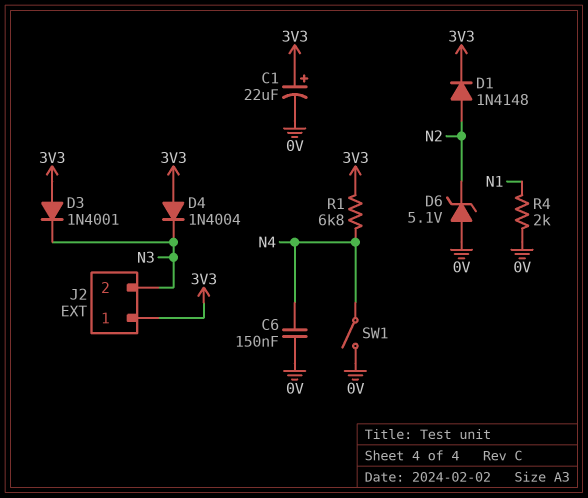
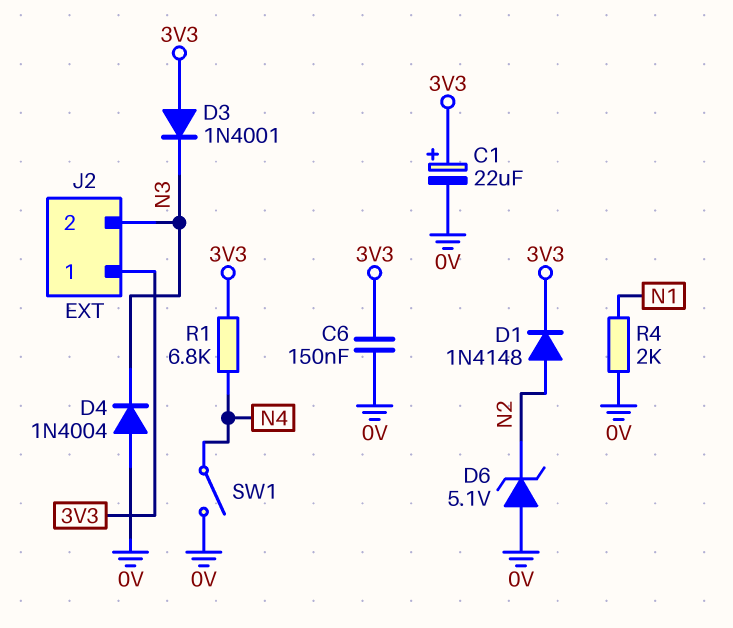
C6: 150nF (0V, N4) -> 150nF (0V, 3V3)
D4: diode 1N4004 (A 3V3, K N3) -> diode 1N4004 (A 0V, K N3)

